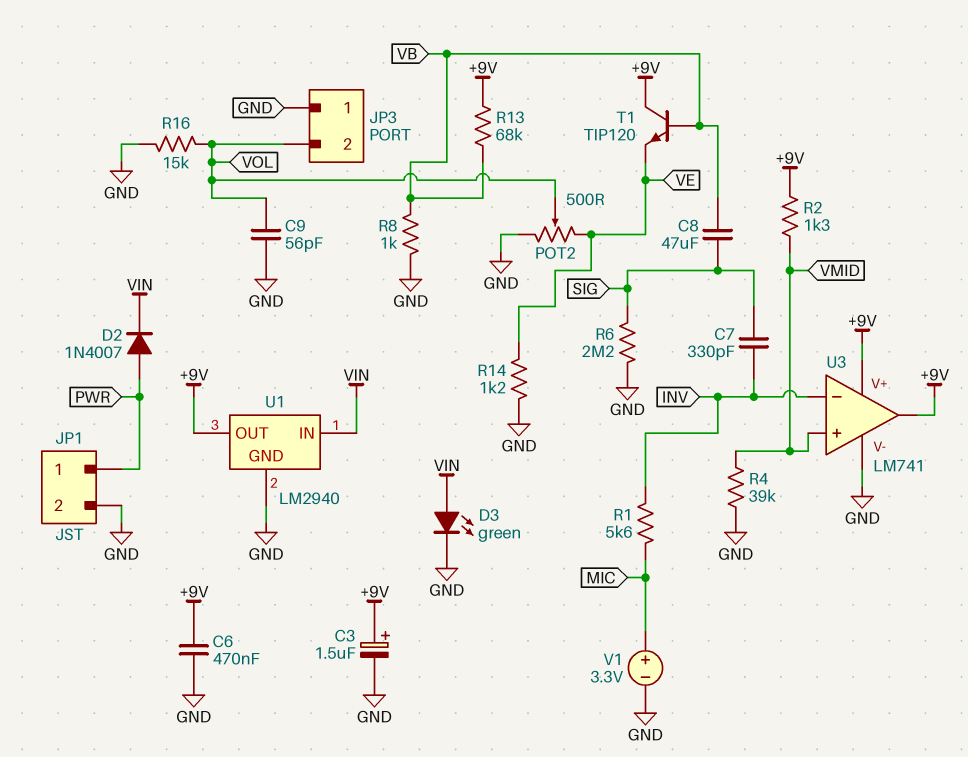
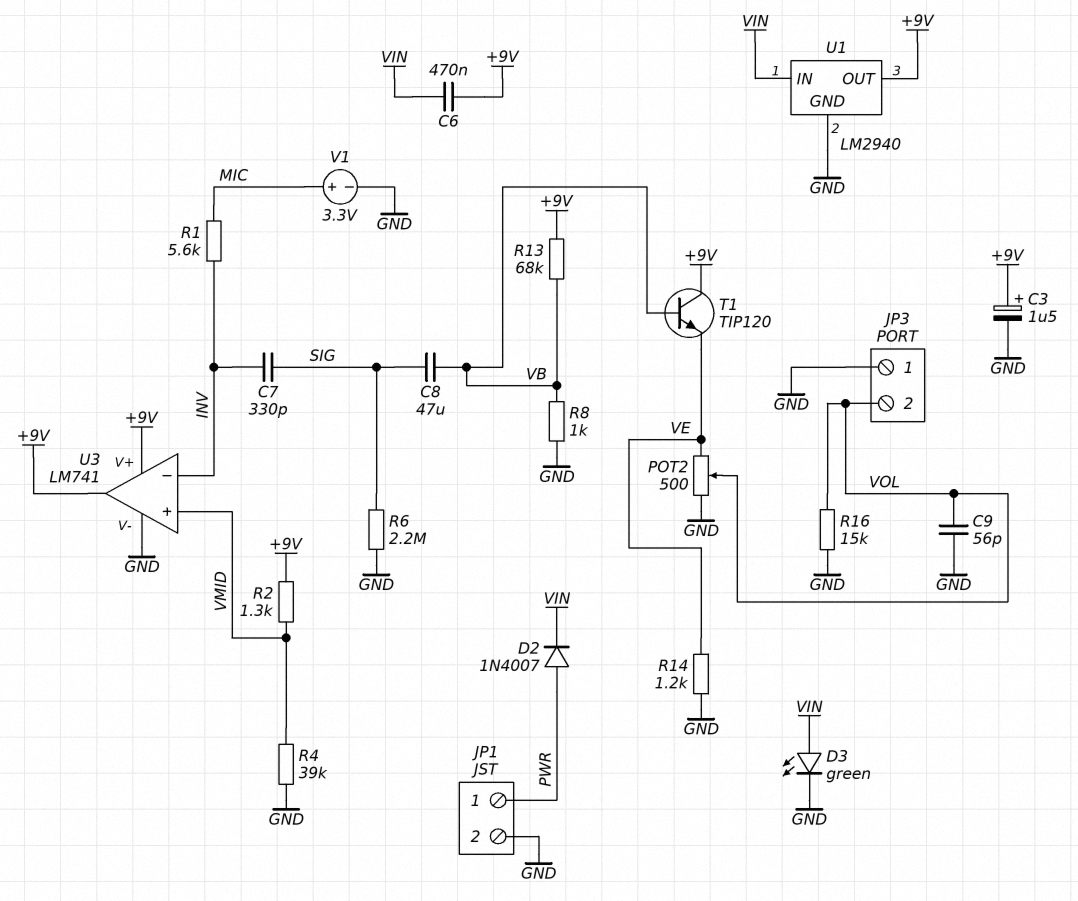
C6: 470nF (+9V, GND) -> 470nF (+9V, VIN)

